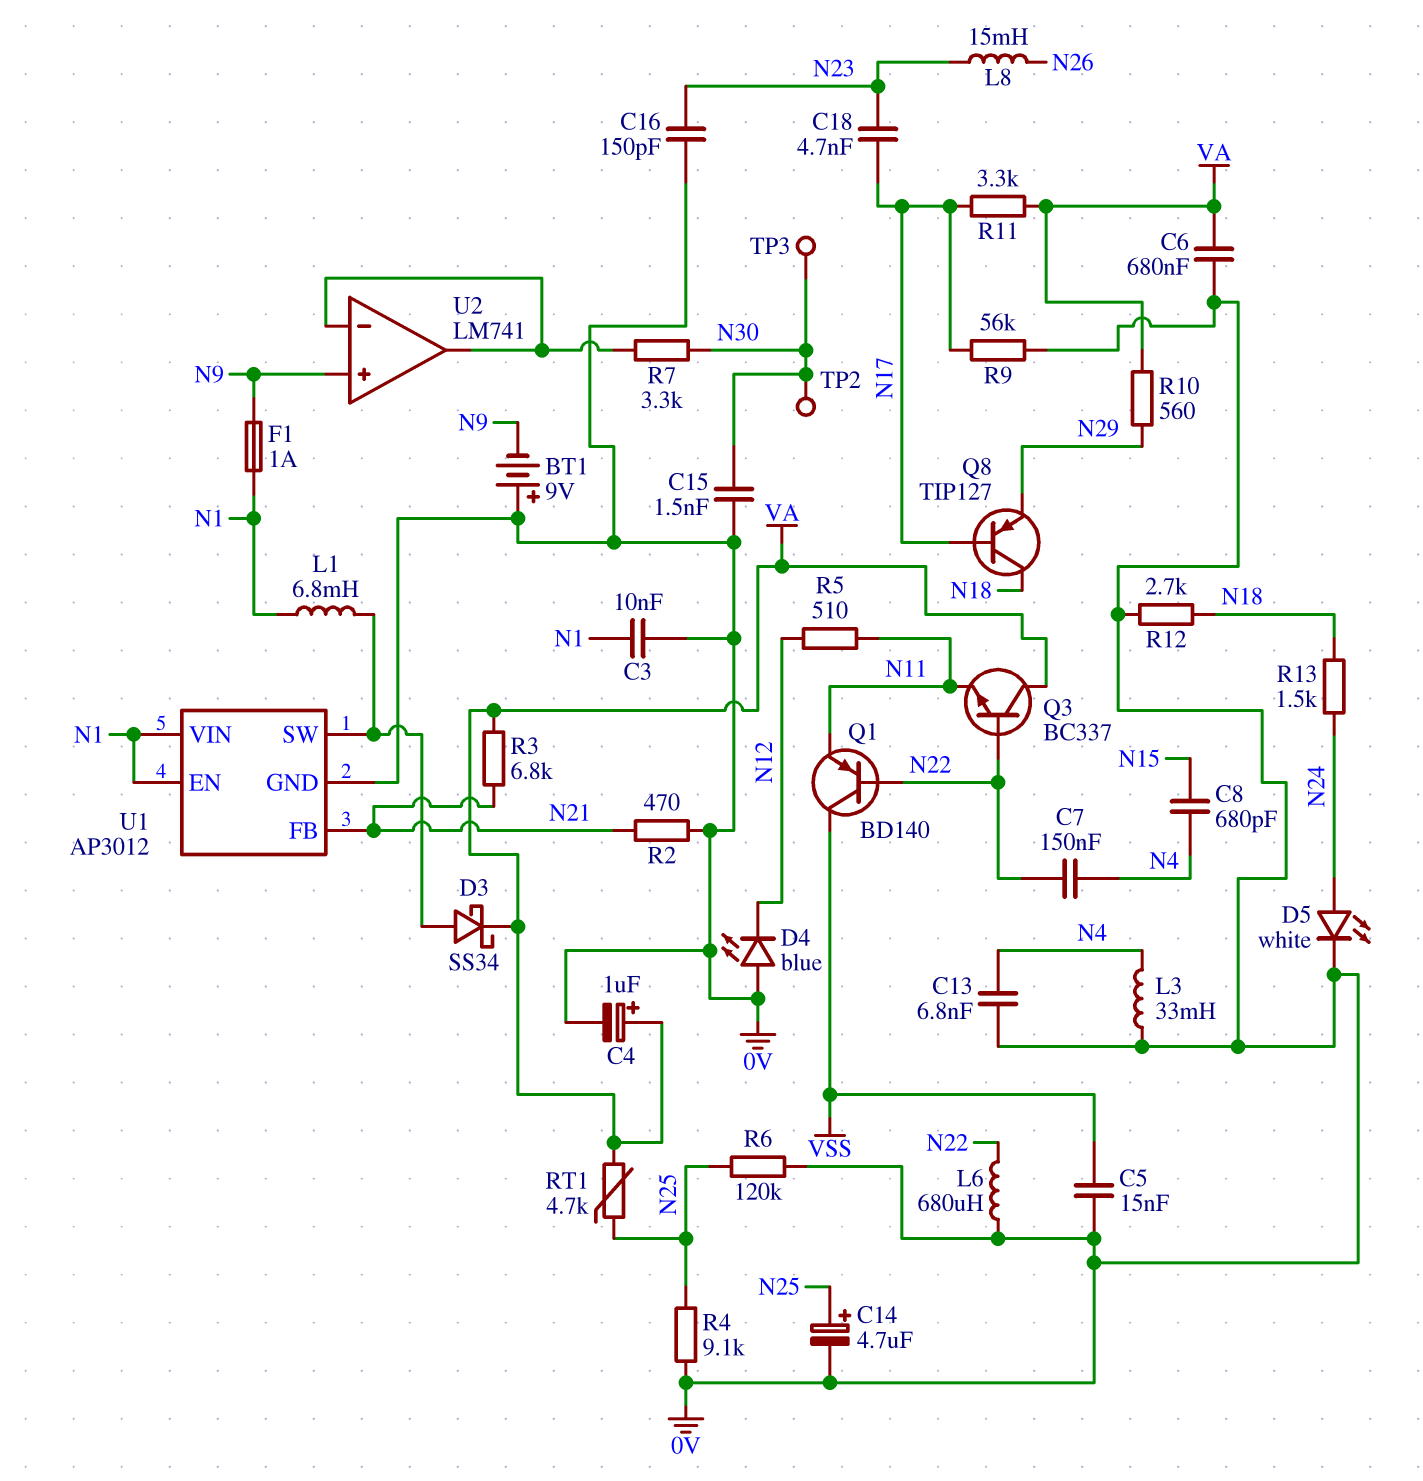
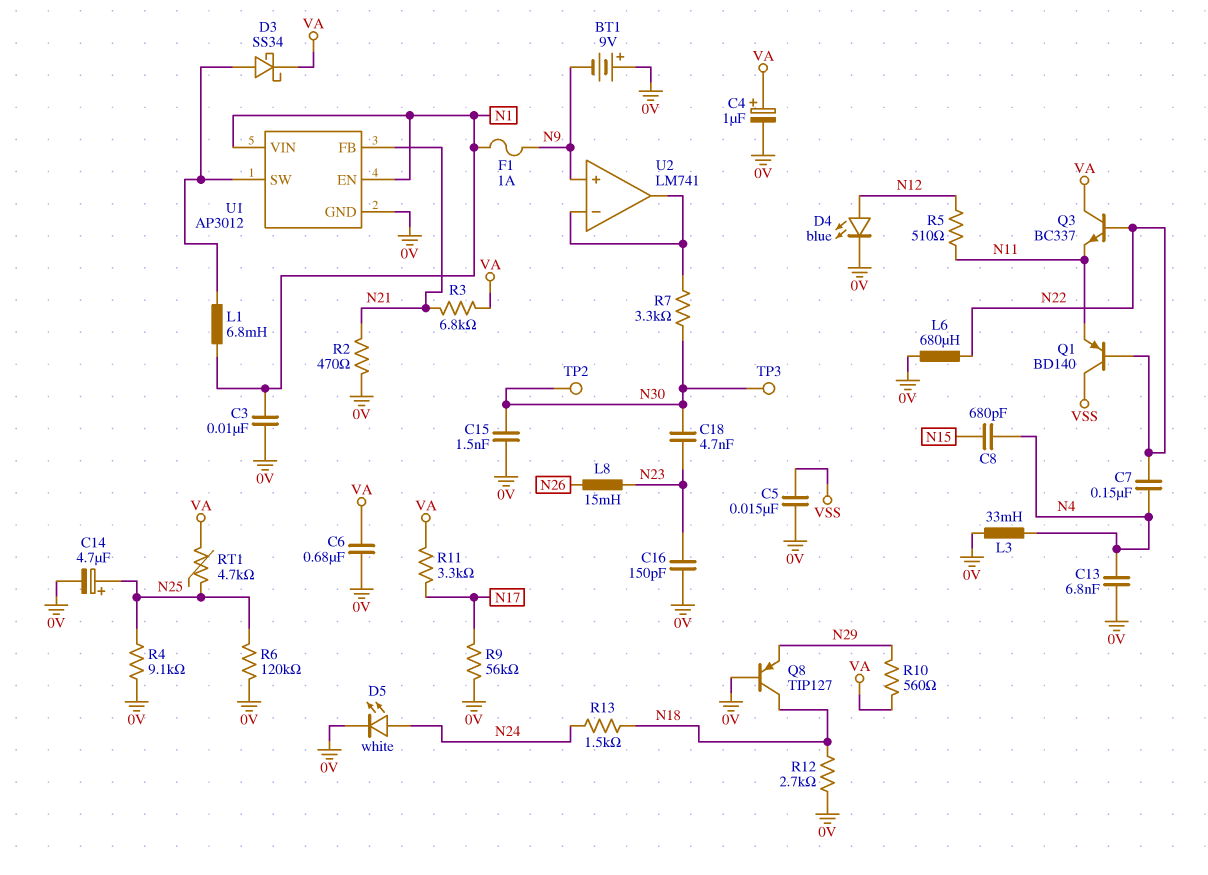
C18: 4.7nF (N17, N23) -> 4.7nF (N23, N30)
D4: LED blue (A 0V, K N12) -> LED blue (A N12, K 0V)
Q8: PNP TIP127 (B N17, C N18, E N29) -> PNP TIP127 (B 0V, C N18, E N29)

